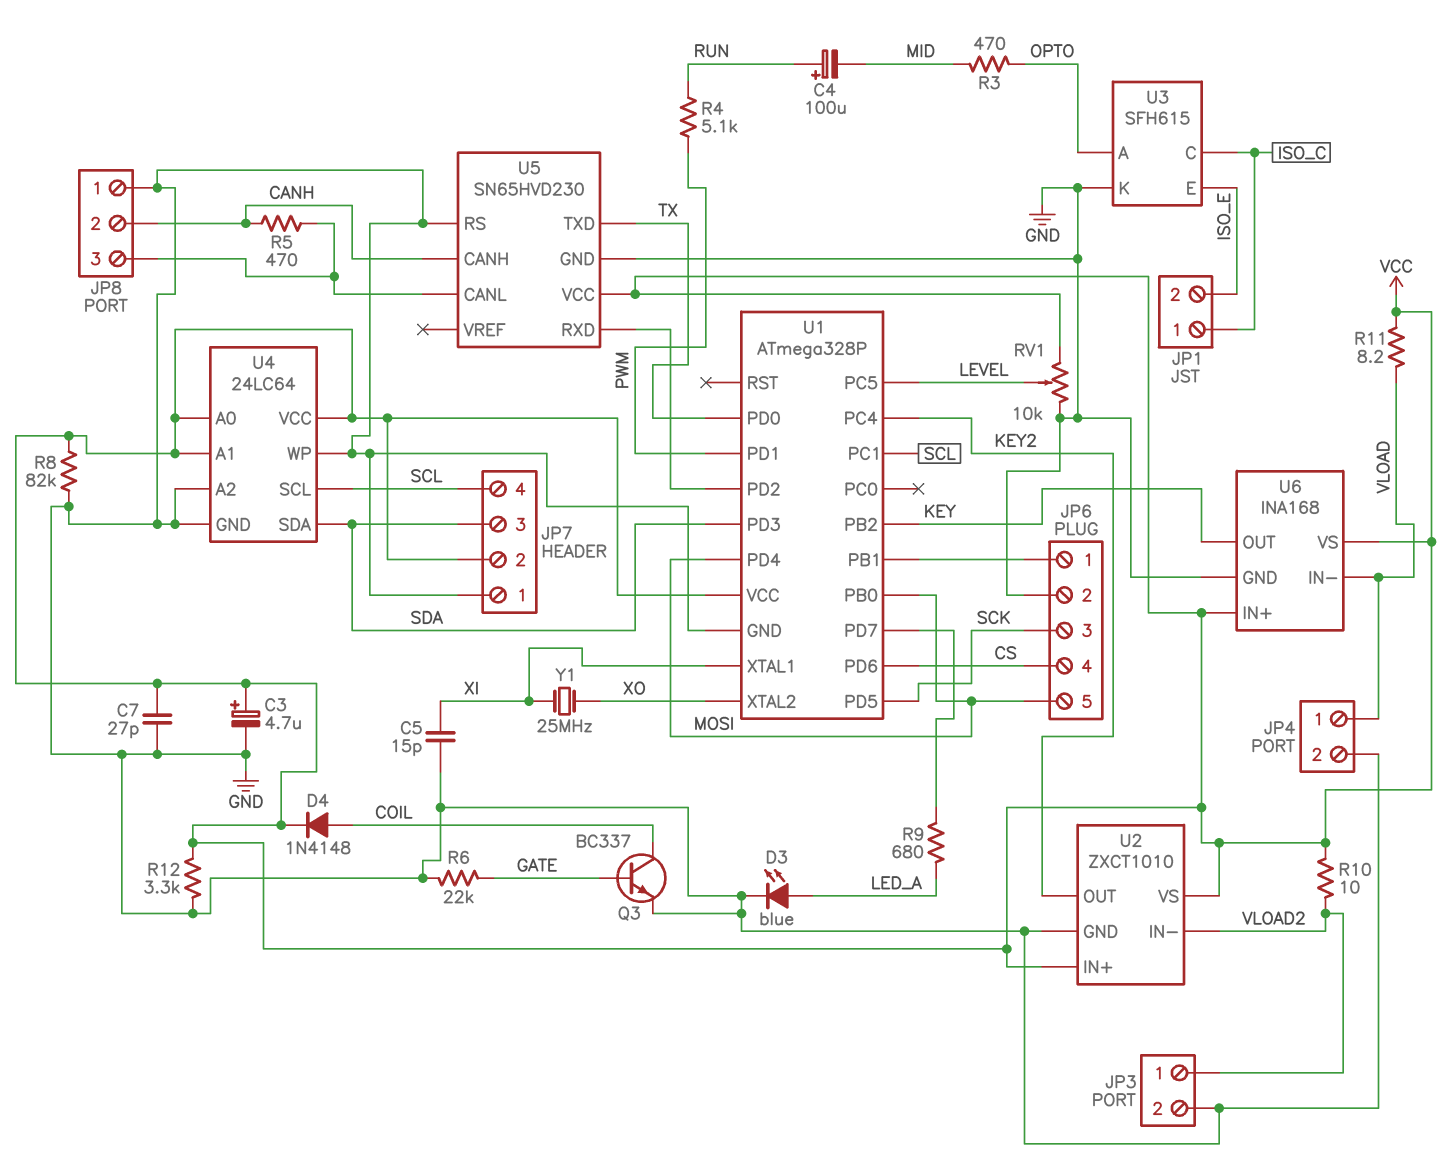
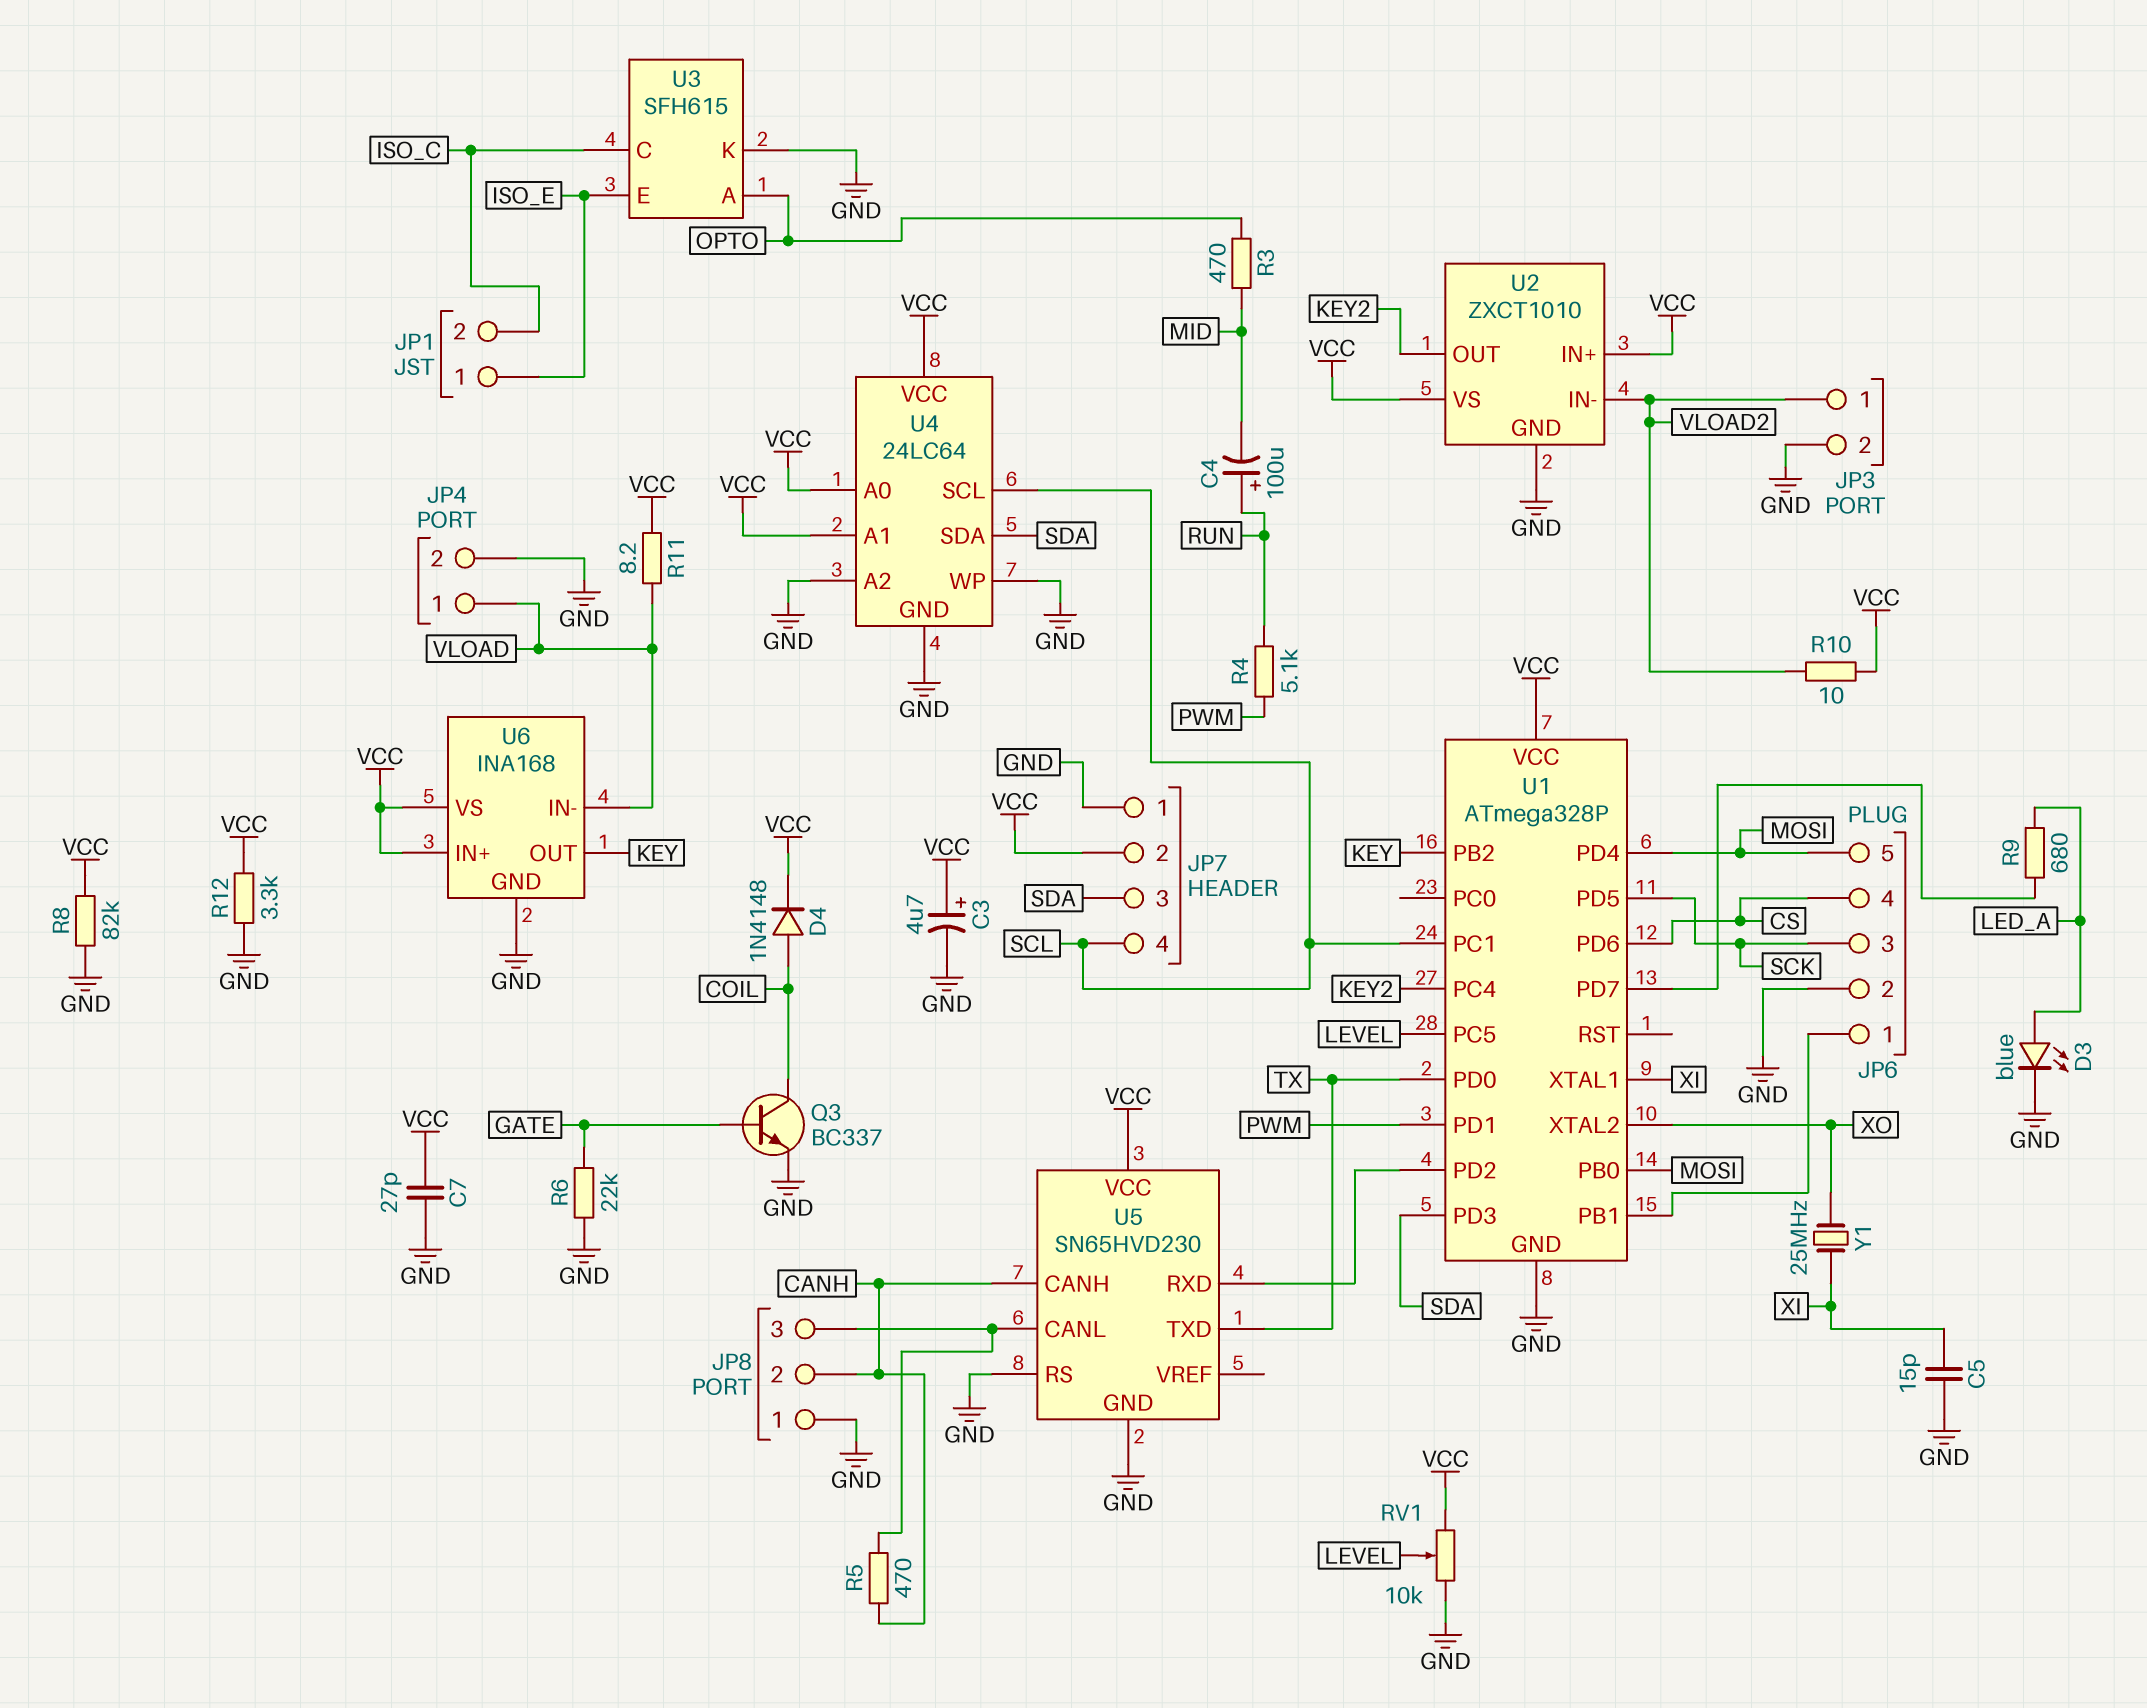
JP1 pin 1: ISO_C -> ISO_E
JP1 pin 2: ISO_E -> ISO_C

